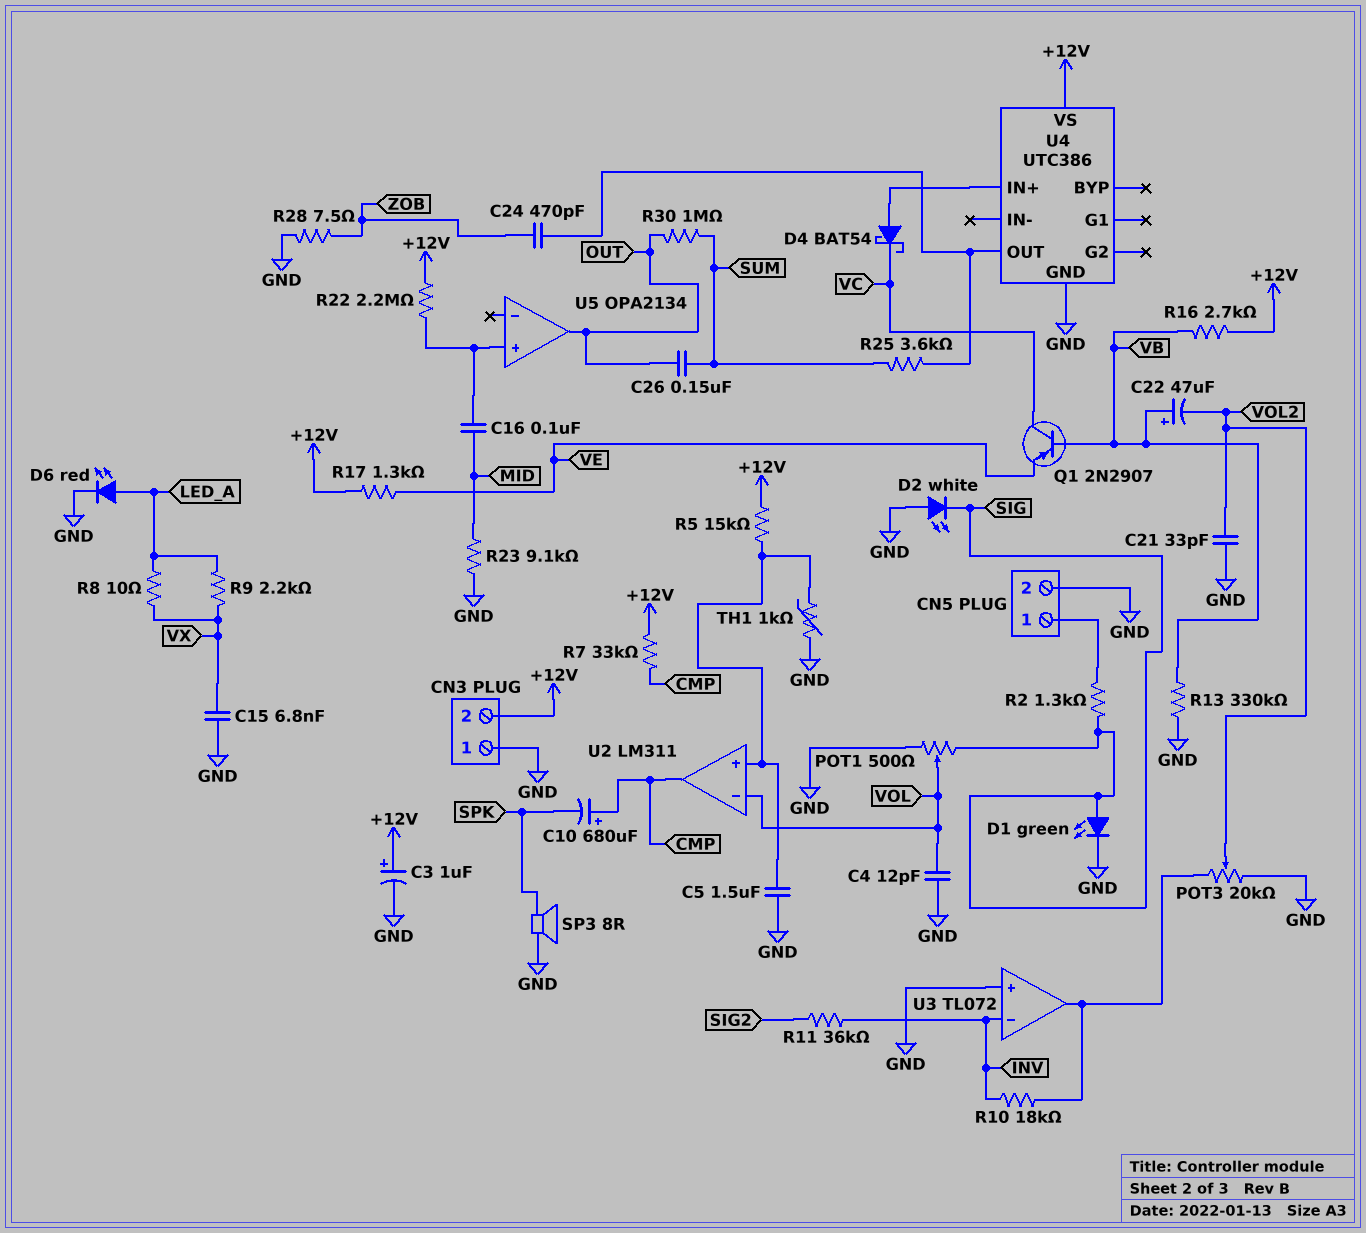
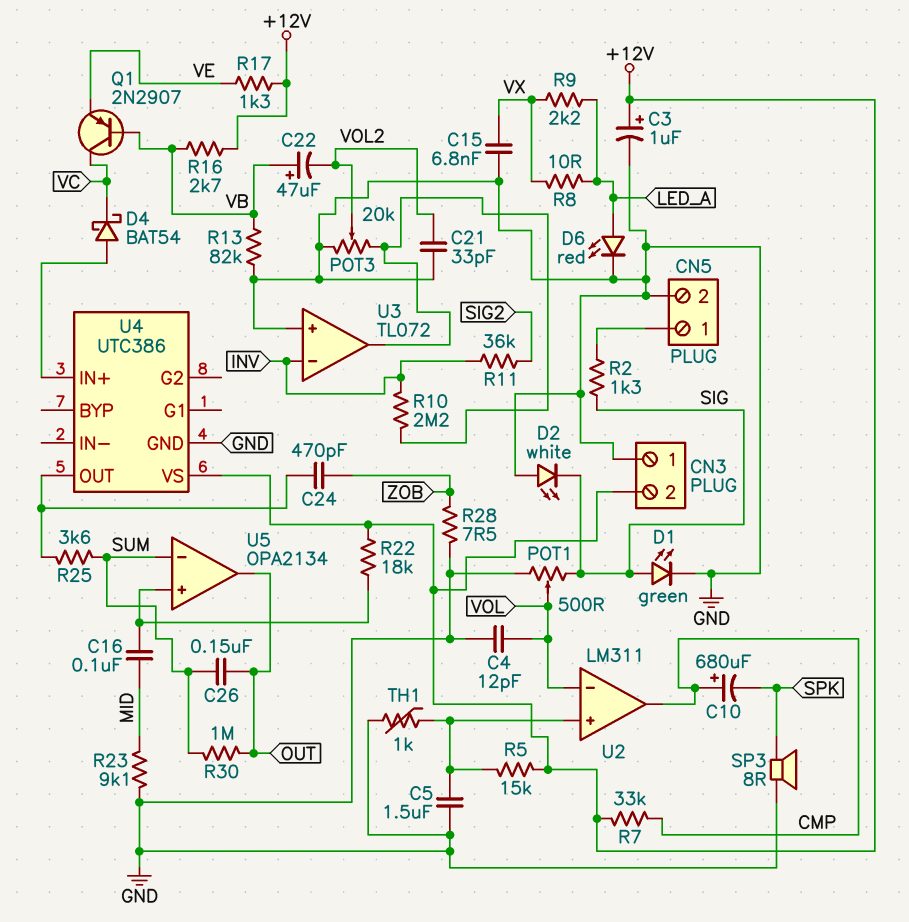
R10: 18k (INV, U3/out) -> 2.2M (INV, U3/out)
R13: 330k (GND, VB) -> 82k (GND, VB)
R22: 2.2M (+12V, U5/in+) -> 18k (+12V, U5/in+)
U5 pin in-: none -> SUM

